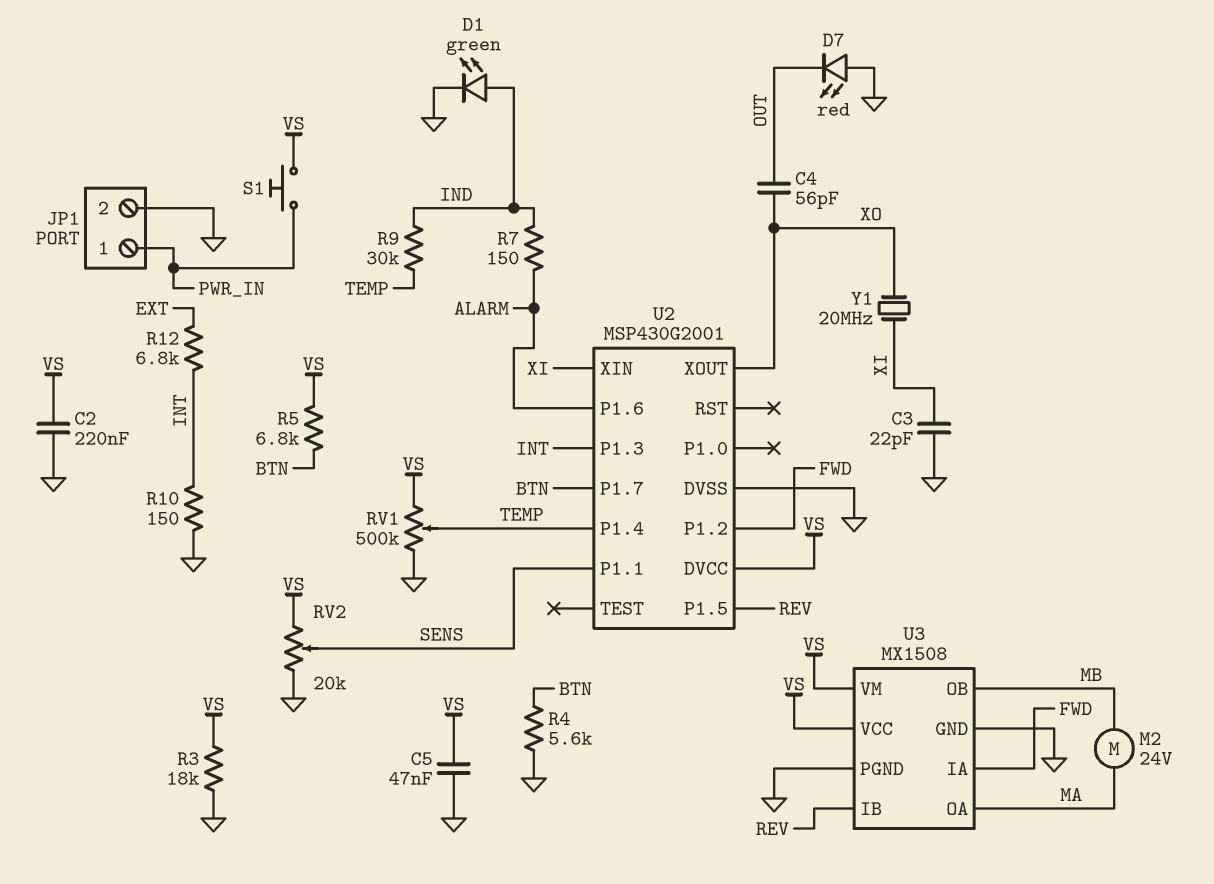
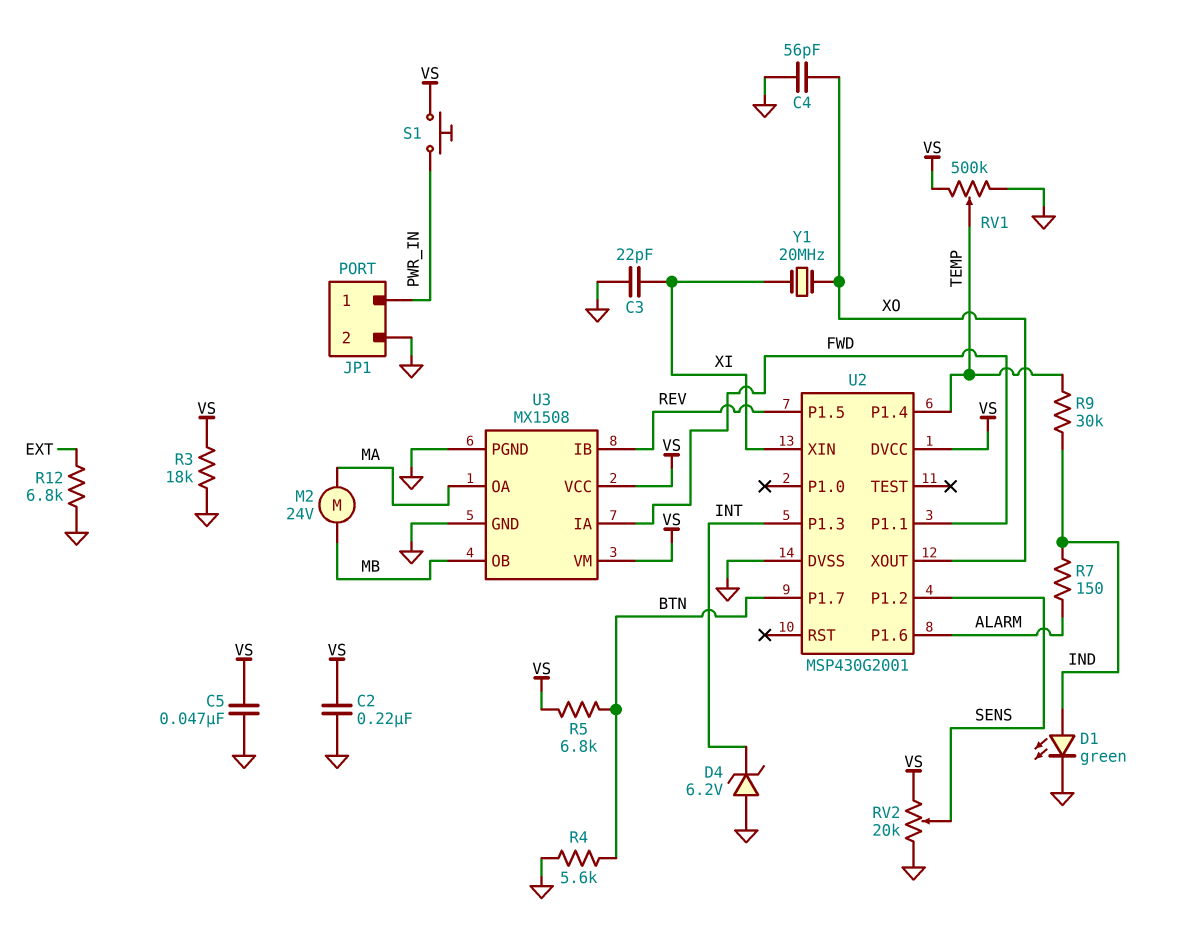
C4: 56pF (OUT, XO) -> 56pF (GND, XO)
D4: none -> zener 6.2V (A GND, K INT)
D7: LED red (A GND, K OUT) -> none
R10: 150 (GND, INT) -> none
R12: 6.8k (EXT, INT) -> 6.8k (EXT, GND)
U2 pin P1.1: SENS -> FWD
U2 pin P1.2: FWD -> SENS

